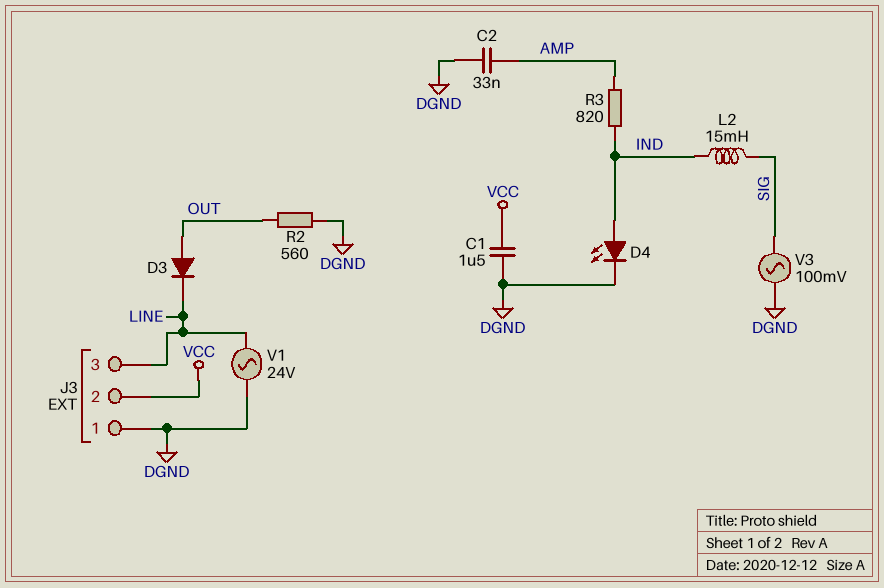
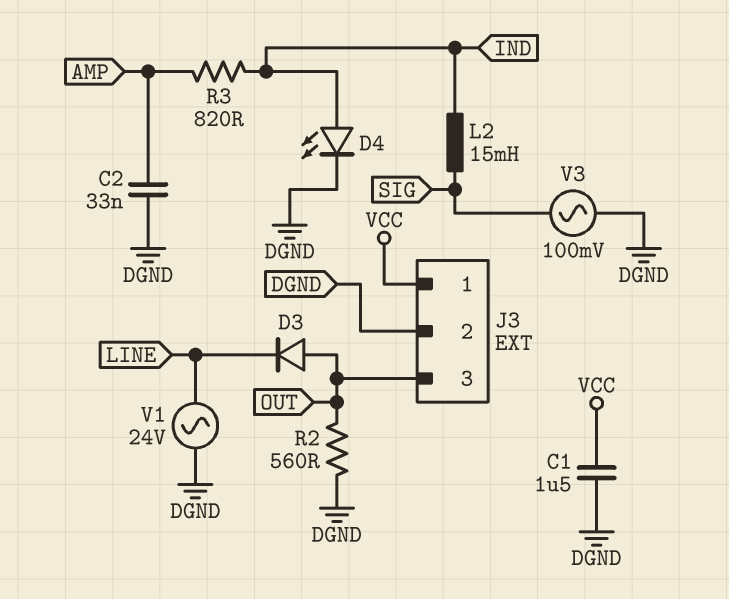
J3 pin 1: DGND -> VCC
J3 pin 2: VCC -> DGND
J3 pin 3: LINE -> OUT

